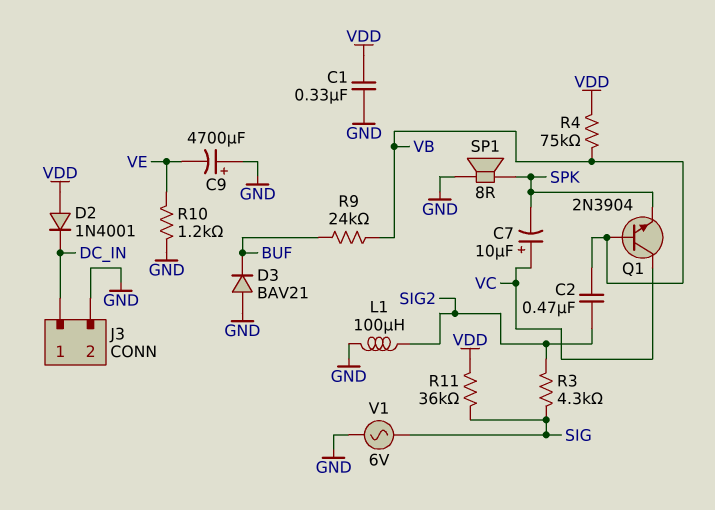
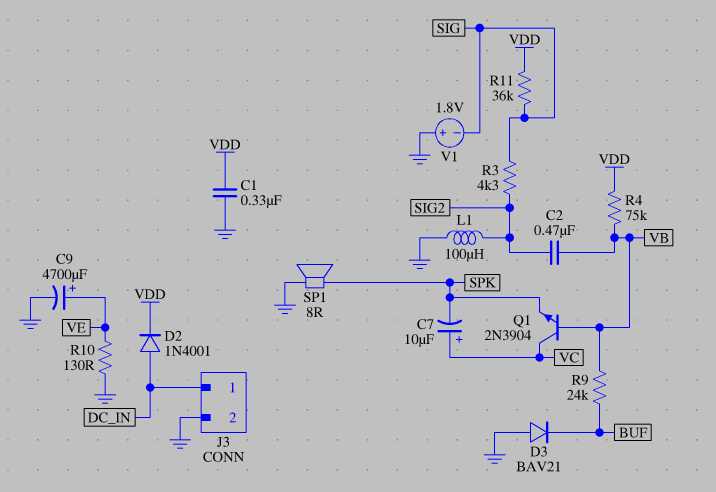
C9: 4700uF (plus GND, minus VE) -> 4700uF (plus VE, minus GND)
D2: diode 1N4001 (A VDD, K DC_IN) -> diode 1N4001 (A DC_IN, K VDD)
R10: 1.2k (GND, VE) -> 130 (GND, VE)
V1: AC 6V (GND, SIG) -> 1.8V (plus GND, minus SIG)

